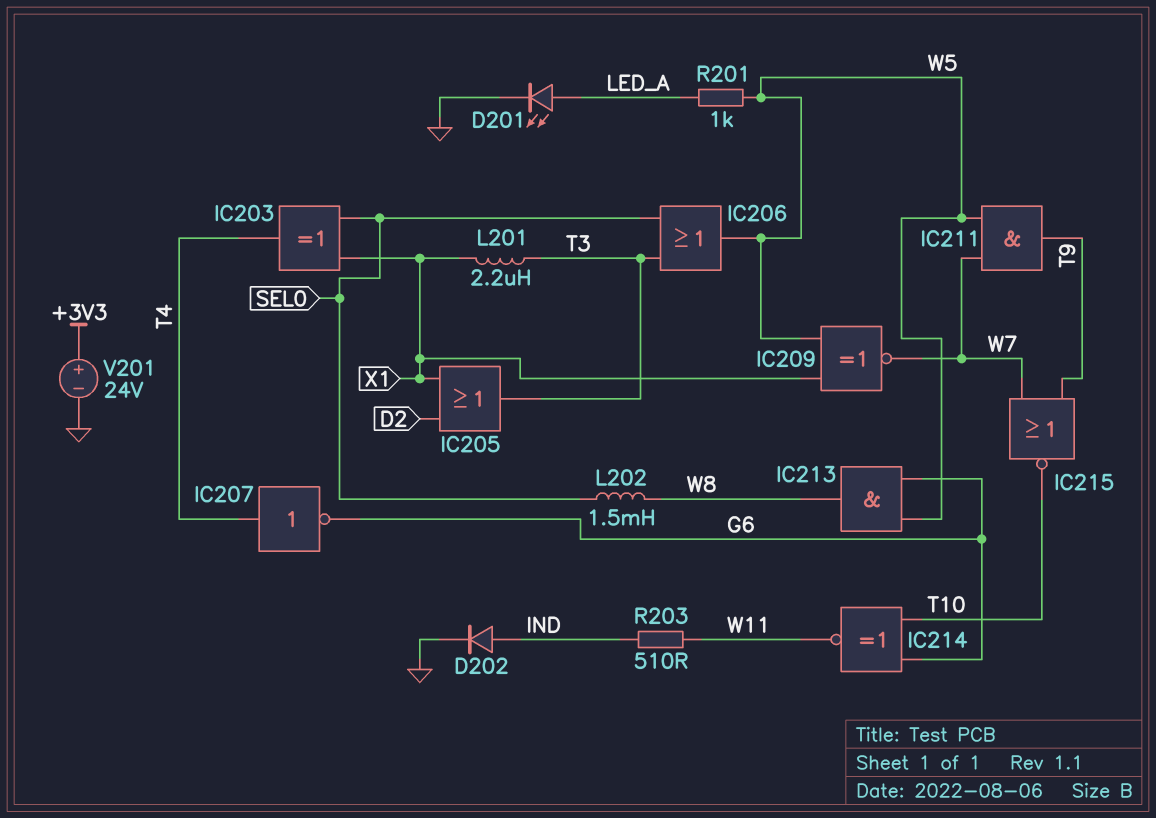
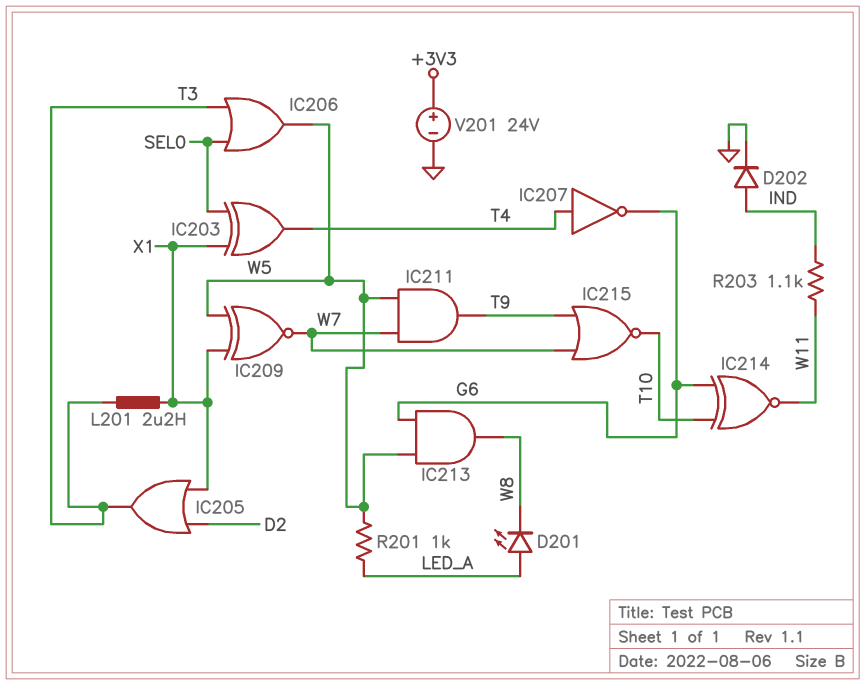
D201: LED (A LED_A, K GND) -> LED (A LED_A, K W8)
L202: 1.5mH (SEL0, W8) -> none
R203: 510 (IND, W11) -> 1.1k (IND, W11)

